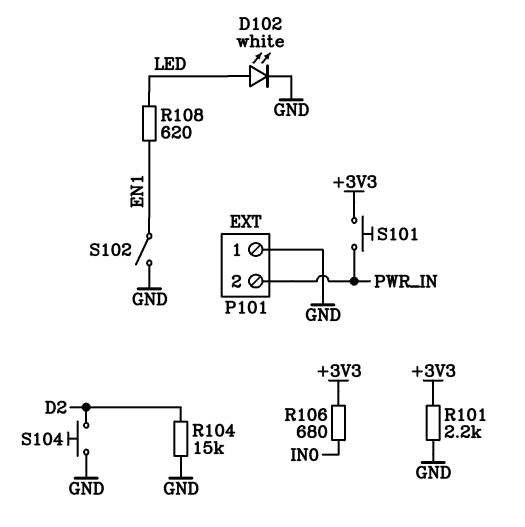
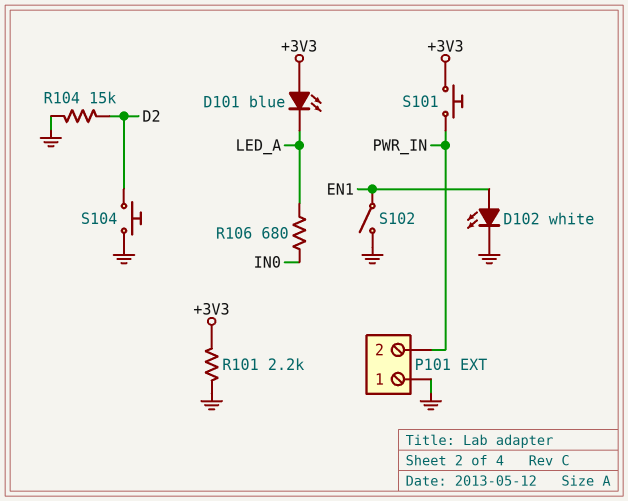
D101: none -> LED blue (A +3V3, K LED_A)
D102: LED white (A LED, K GND) -> LED white (A EN1, K GND)
R106: 680 (+3V3, IN0) -> 680 (IN0, LED_A)
R108: 620 (EN1, LED) -> none

